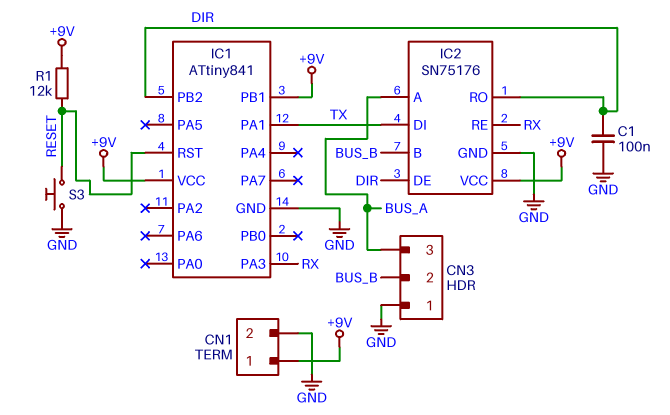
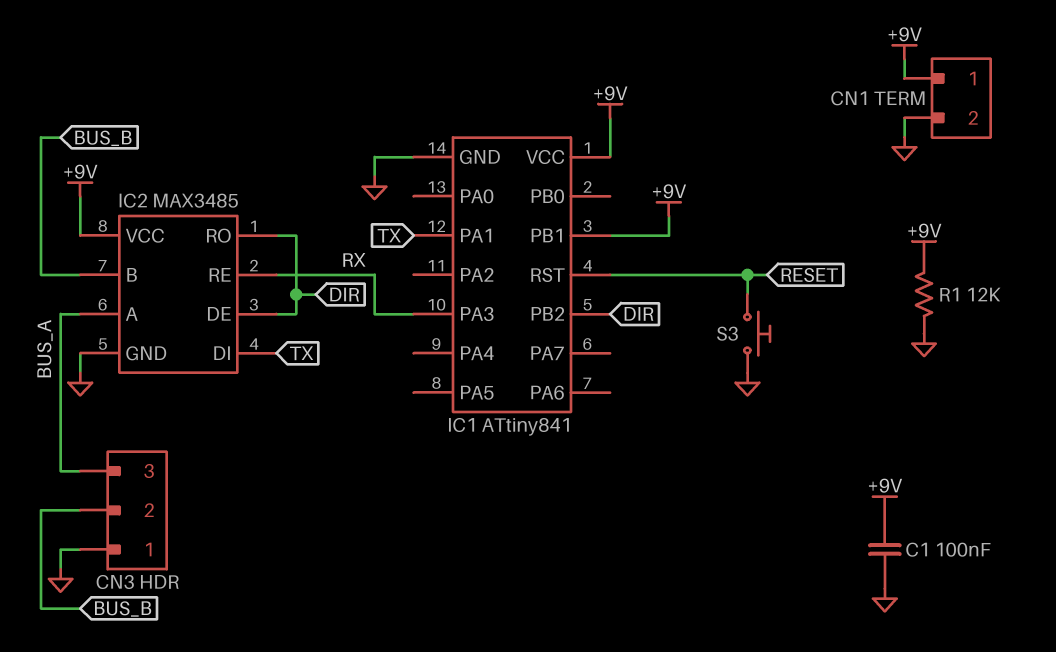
C1: 100nF (DIR, GND) -> 100nF (+9V, GND)
IC2: SN75176 -> MAX3485
R1: 12k (+9V, RESET) -> 12k (+9V, GND)

